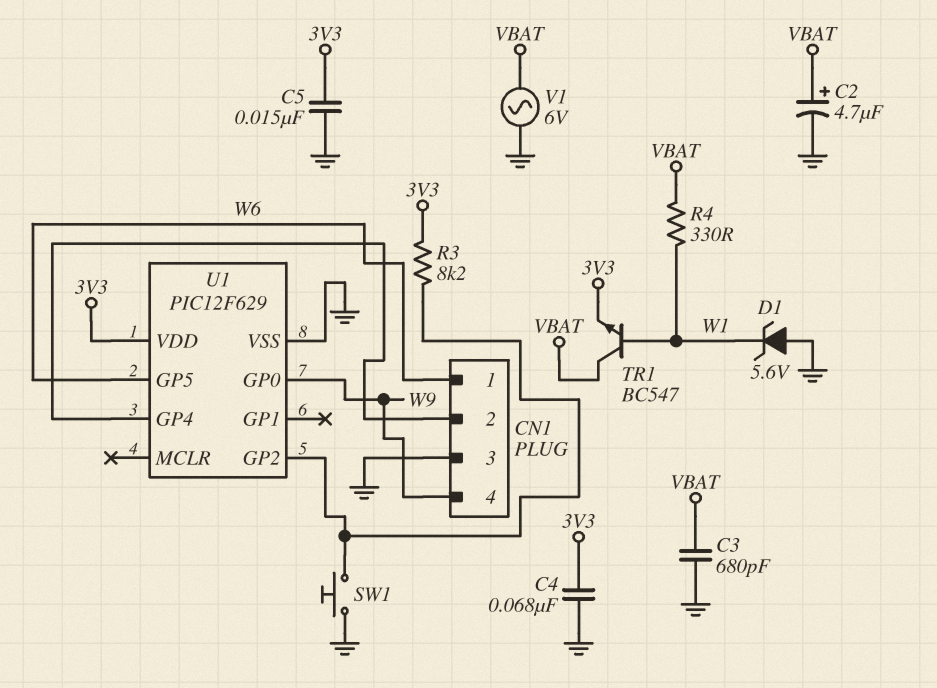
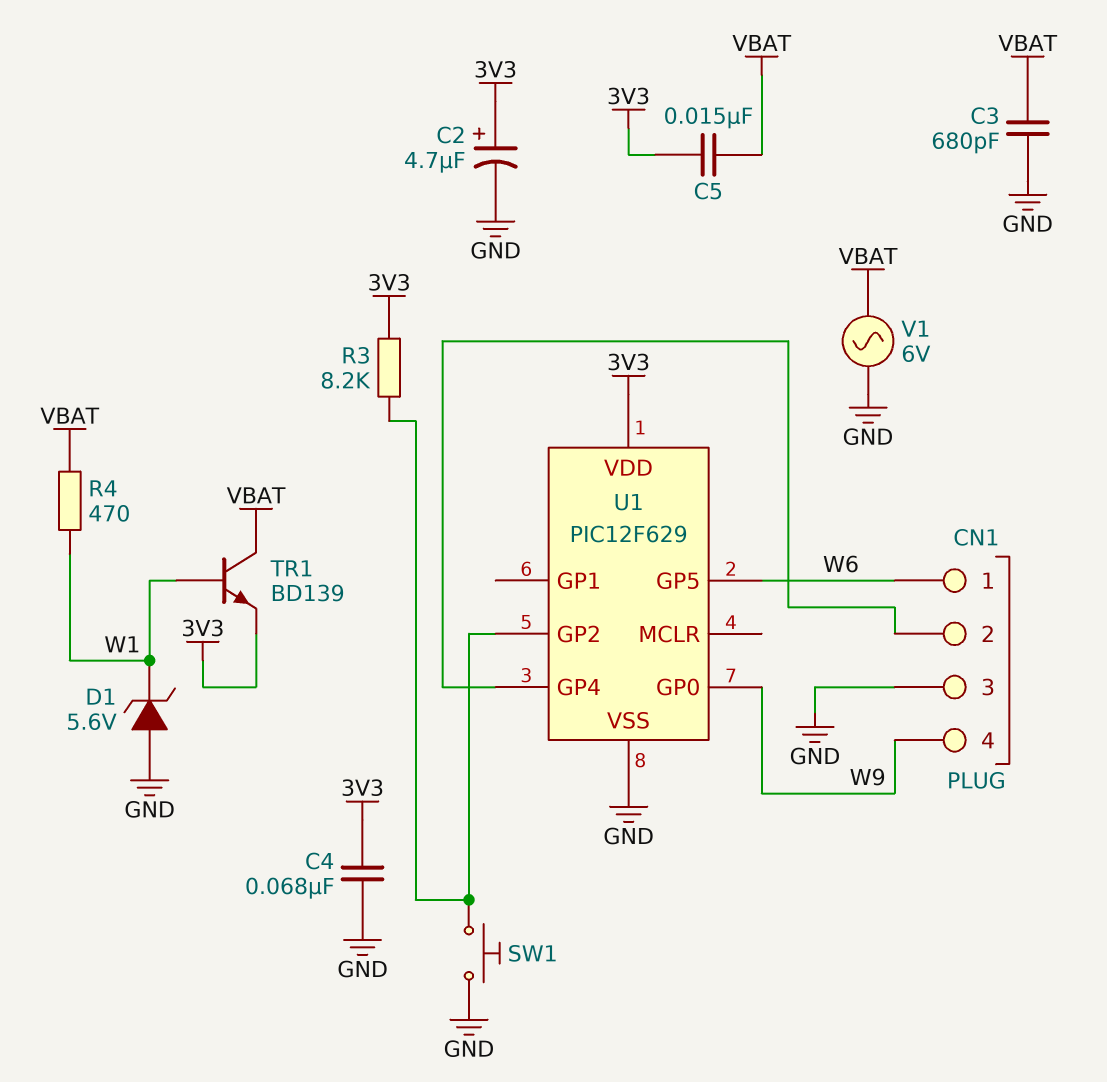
C2: 4.7uF (plus VBAT, minus GND) -> 4.7uF (plus 3V3, minus GND)
C5: 15nF (3V3, GND) -> 15nF (3V3, VBAT)
R4: 330 (VBAT, W1) -> 470 (VBAT, W1)
TR1: NPN BC547 (B W1, C VBAT, E 3V3) -> NPN BD139 (B W1, C VBAT, E 3V3)

